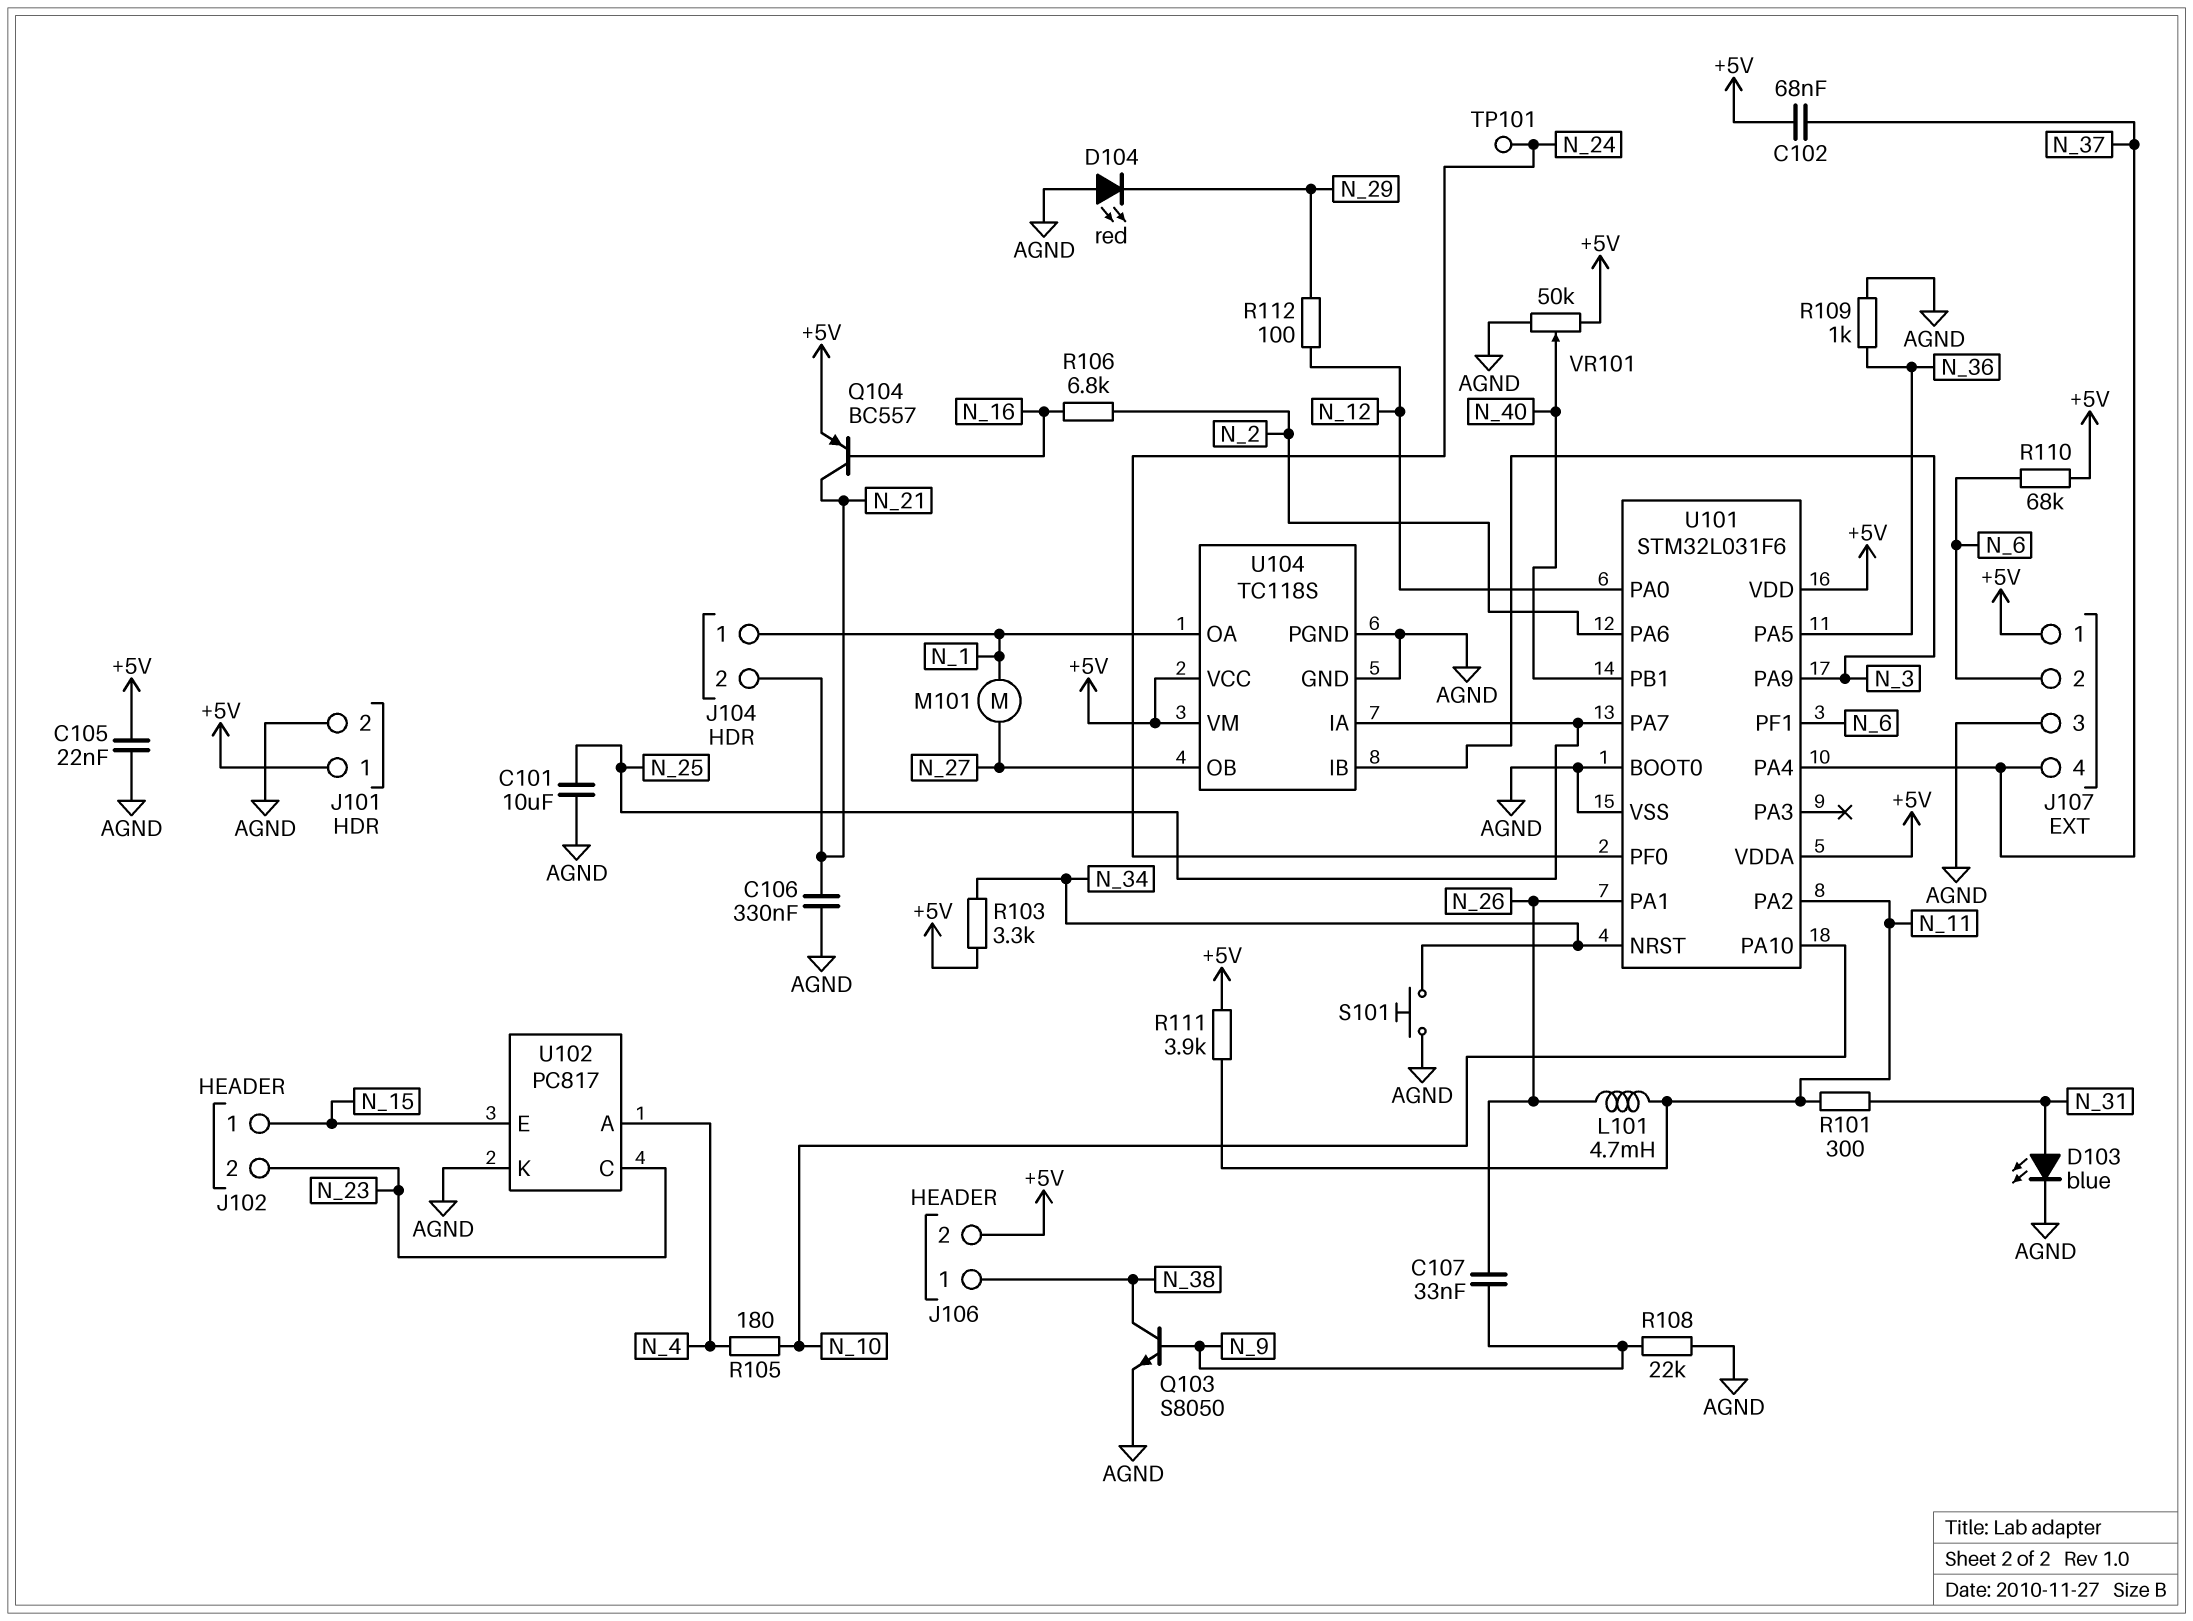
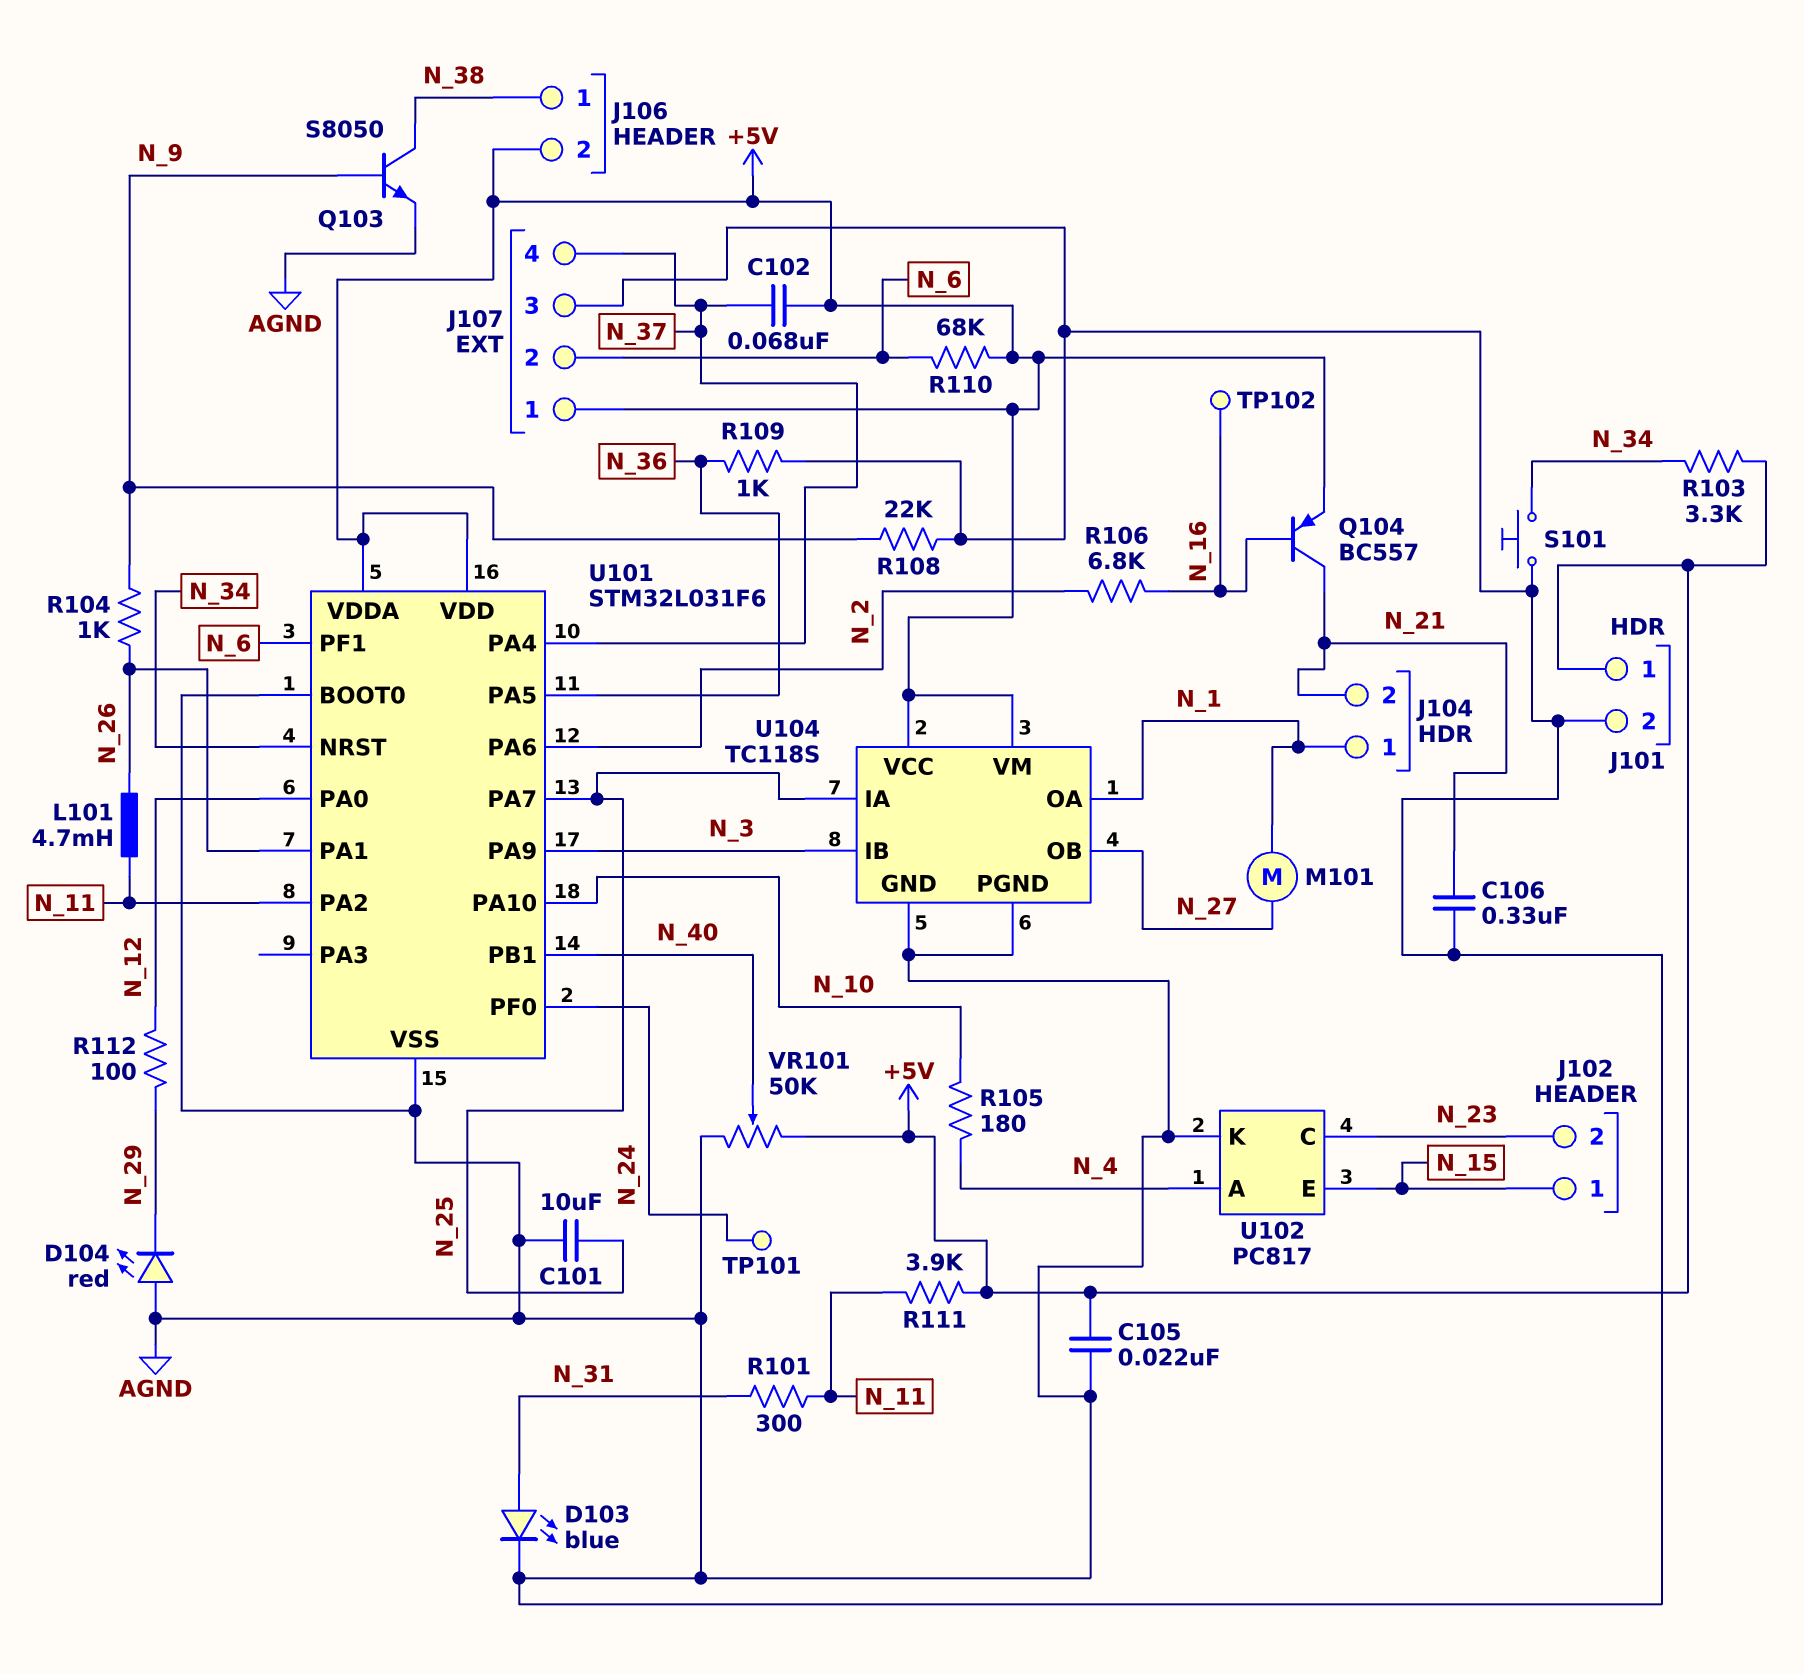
C107: 33nF (N_9, N_26) -> none
R104: none -> 1k (N_9, N_26)
TP102: none -> test point (N_16)

